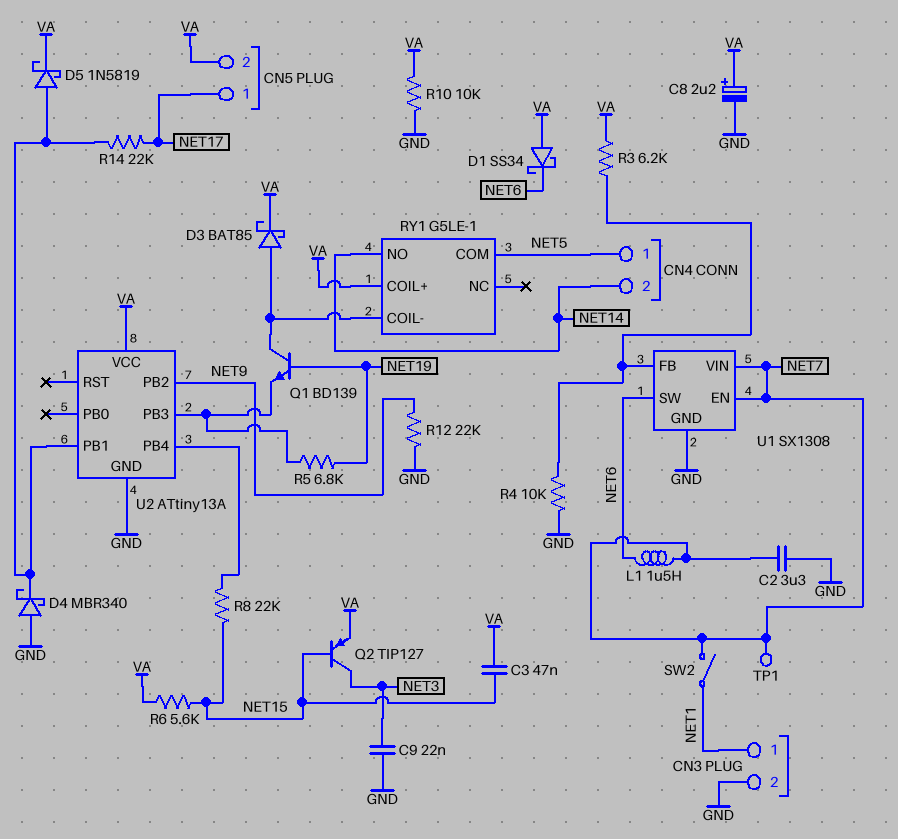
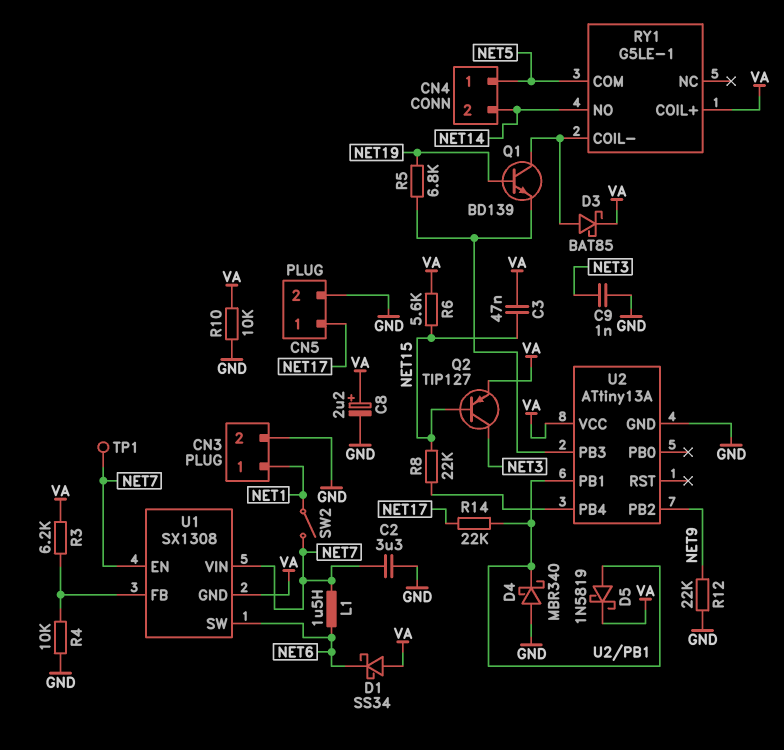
C9: 22nF (GND, NET3) -> 1nF (GND, NET3)
CN5 pin 2: VA -> GND
U1 pin GND: GND -> VA

